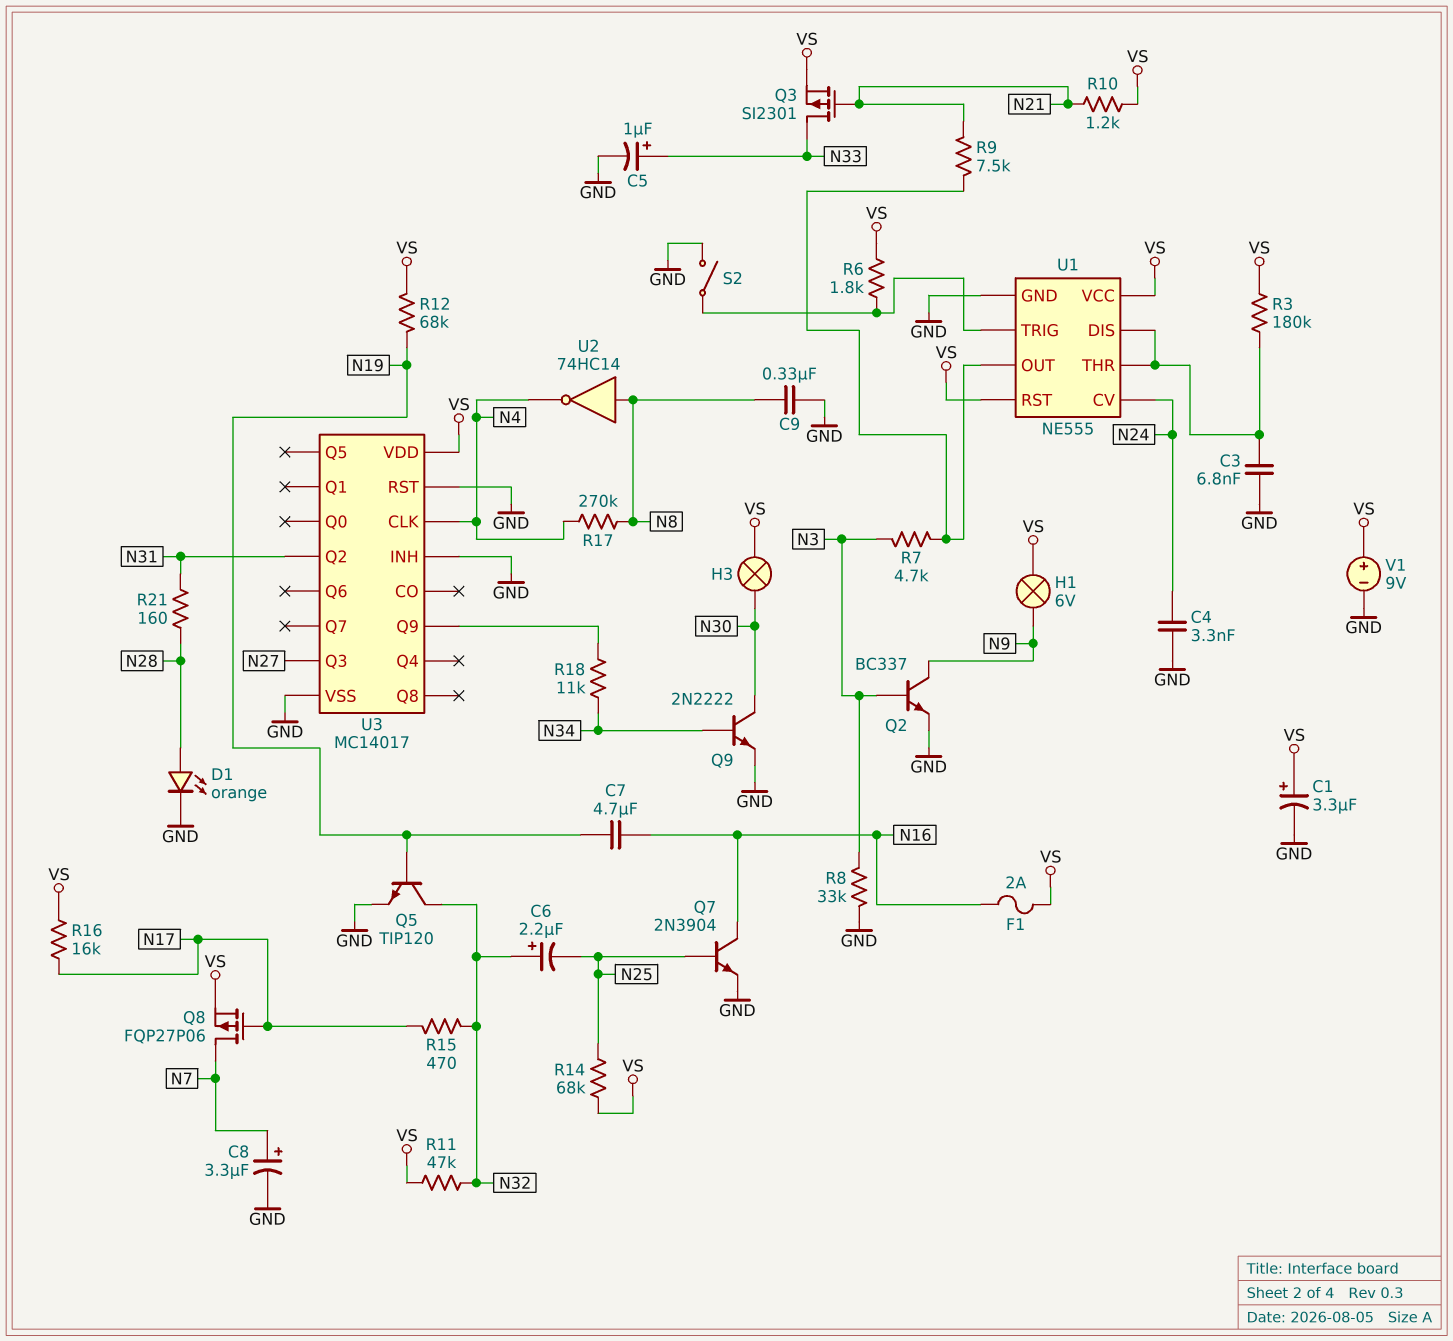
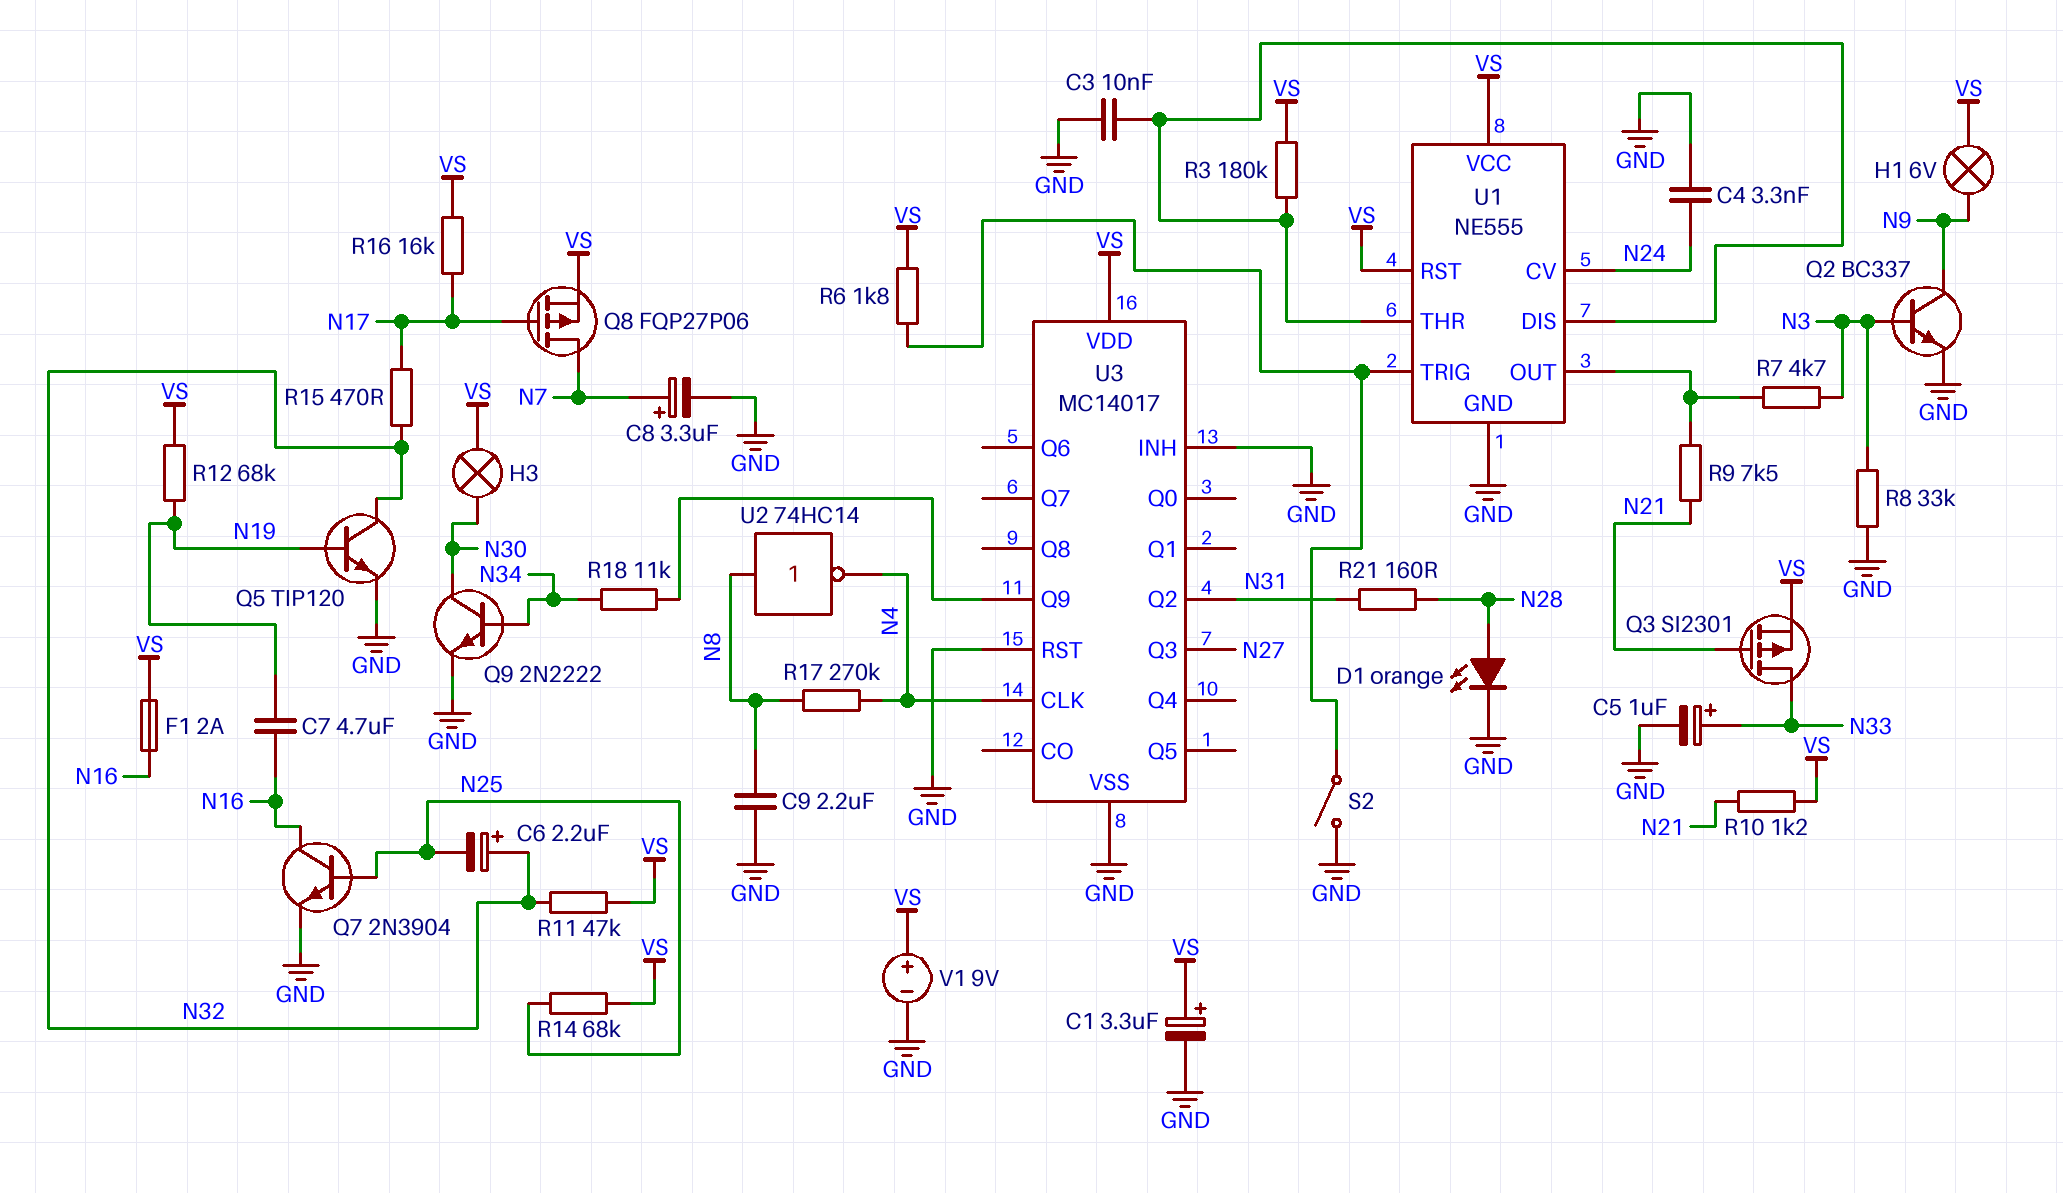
C3: 6.8nF (GND, U1/DIS) -> 10nF (GND, U1/DIS)
C9: 330nF (GND, N8) -> 2.2uF (GND, N8)

